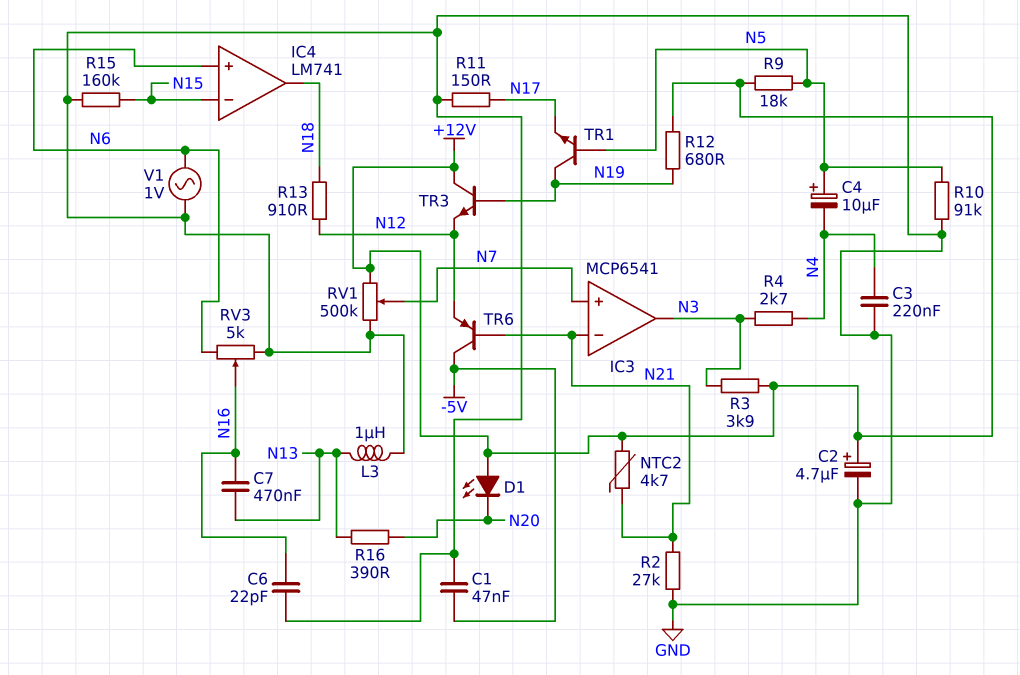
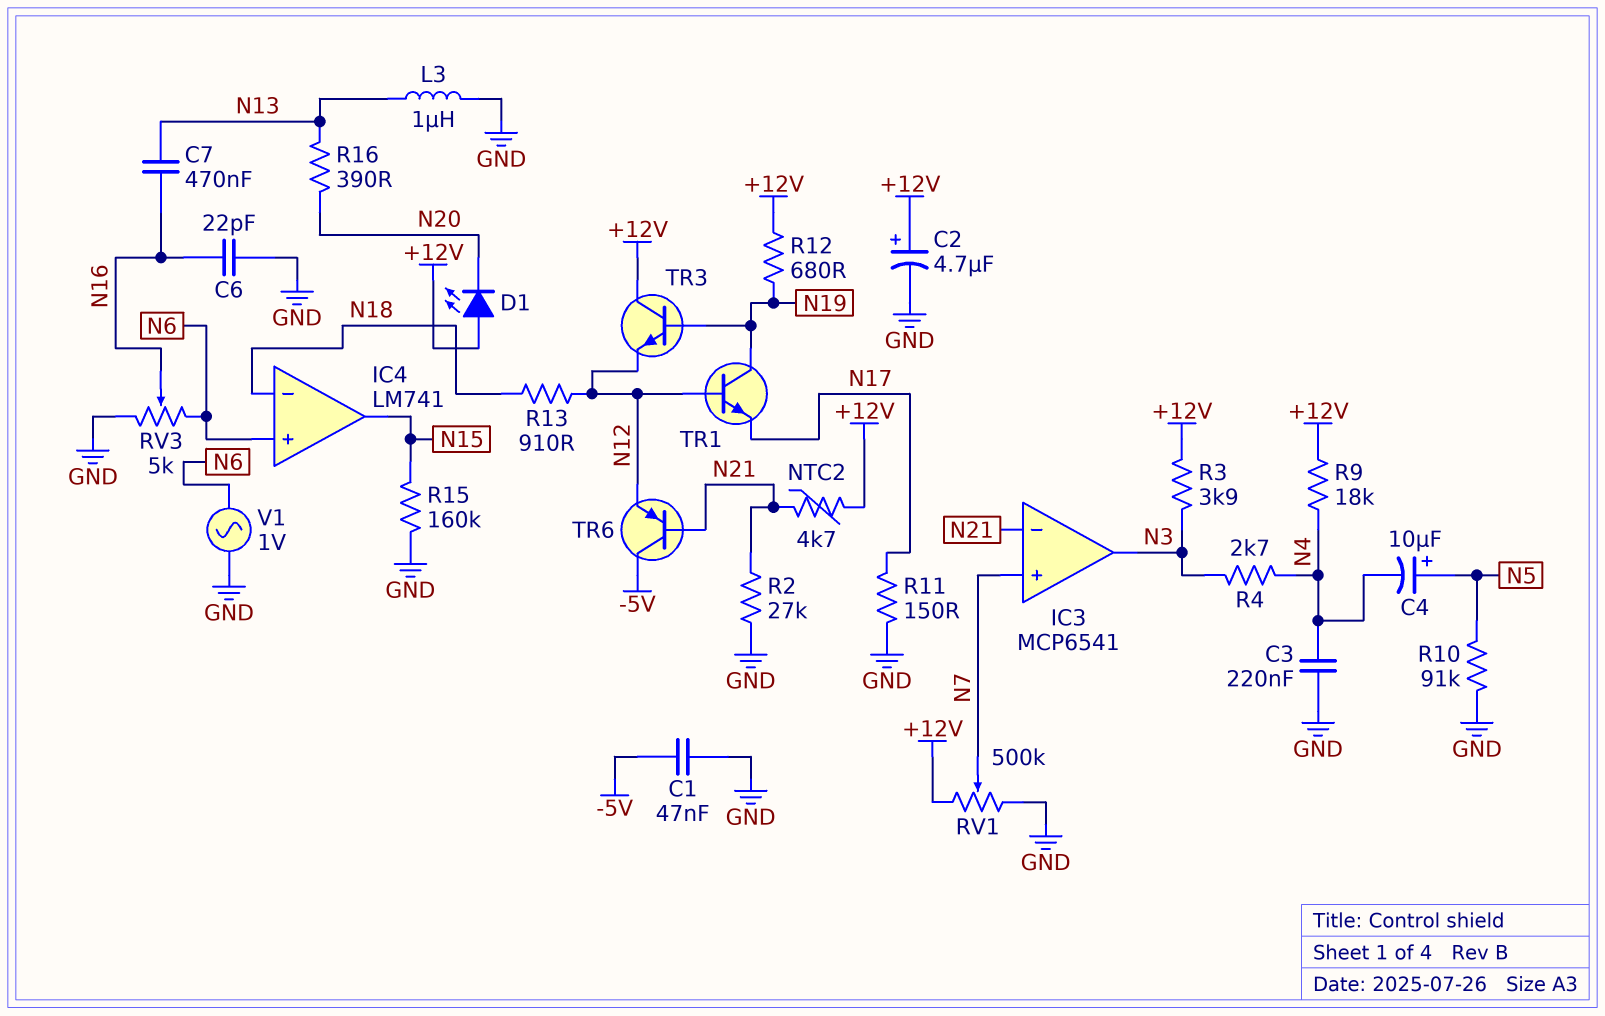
IC4 pin in-: N15 -> N18
IC4 pin out: N18 -> N15
R9: 18k (+12V, N5) -> 18k (+12V, N4)
TR1: NPN (B N5, C N19, E N17) -> NPN (B N12, C N19, E N17)

